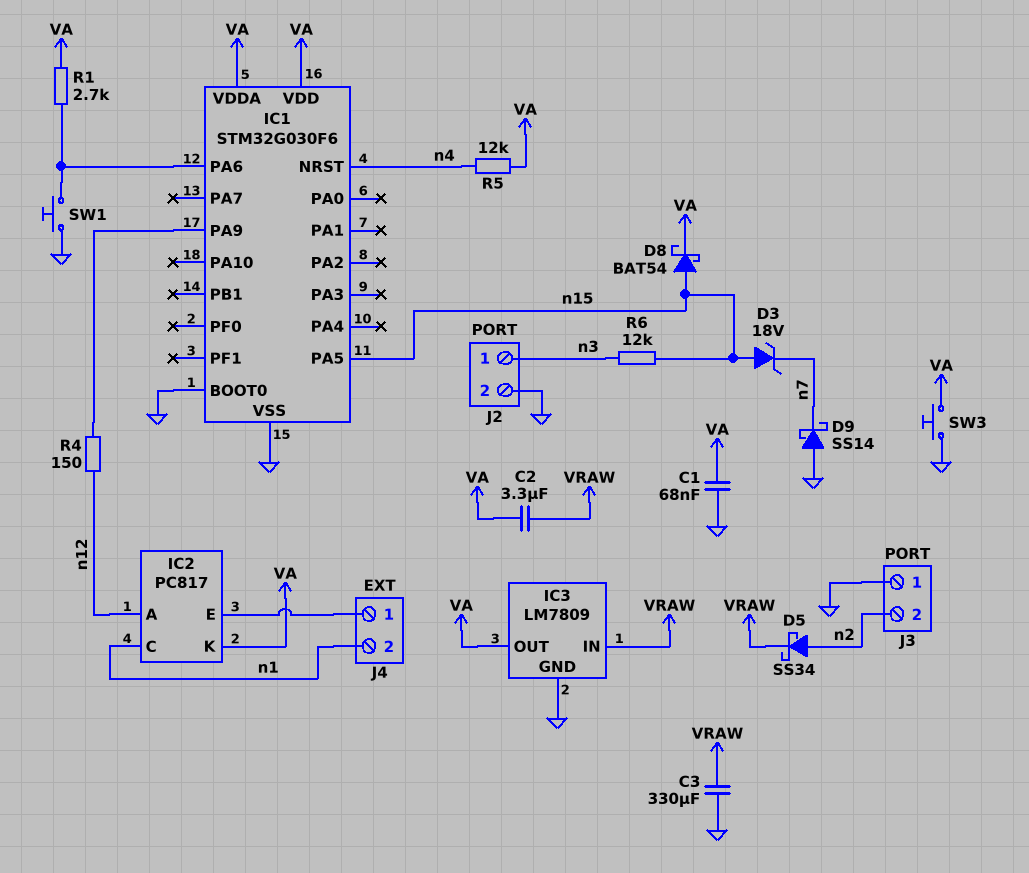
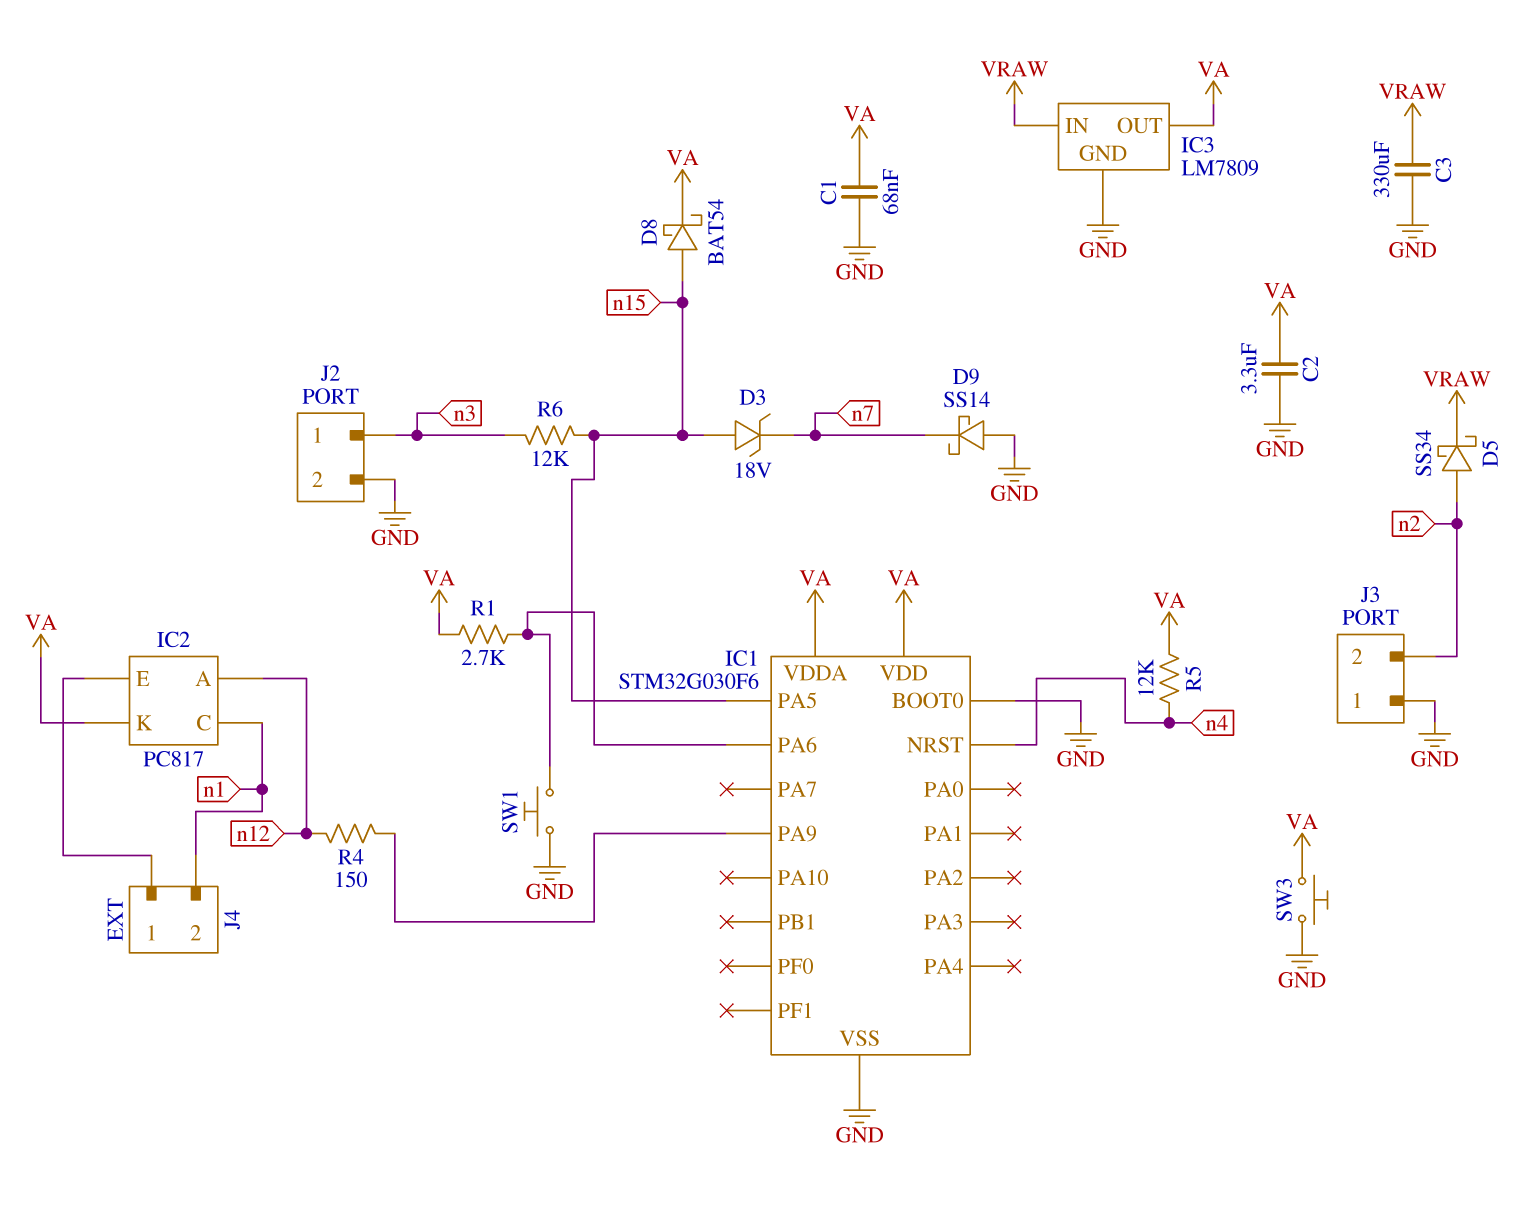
C2: 3.3uF (VA, VRAW) -> 3.3uF (GND, VA)

